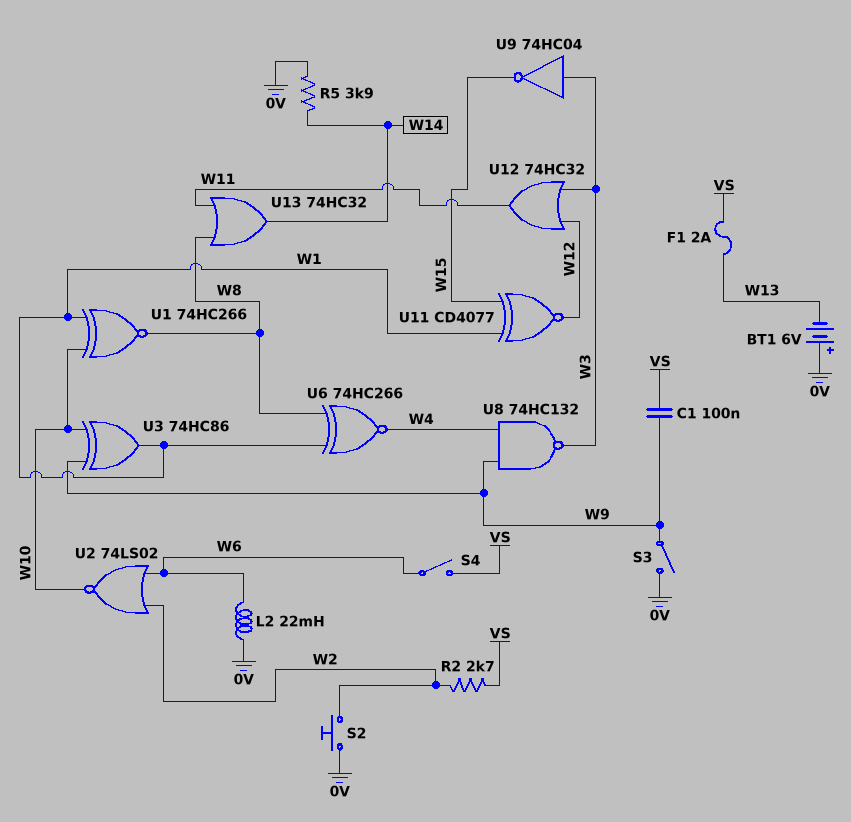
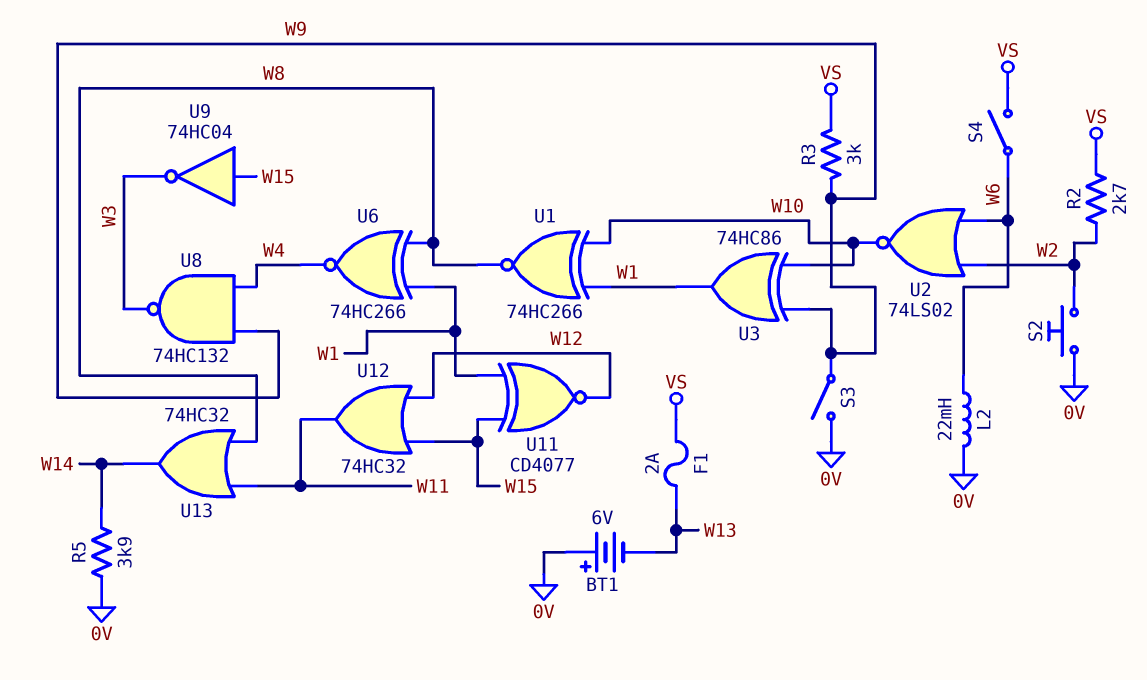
C1: 100nF (VS, W9) -> none
R3: none -> 3k (VS, W9)
U9: NOT 74HC04 (in W3, out W15) -> NOT 74HC04 (in W15, out W3)
U12: OR 74HC32 (in W3, in W12, out W11) -> OR 74HC32 (in W12, in W15, out W11)

